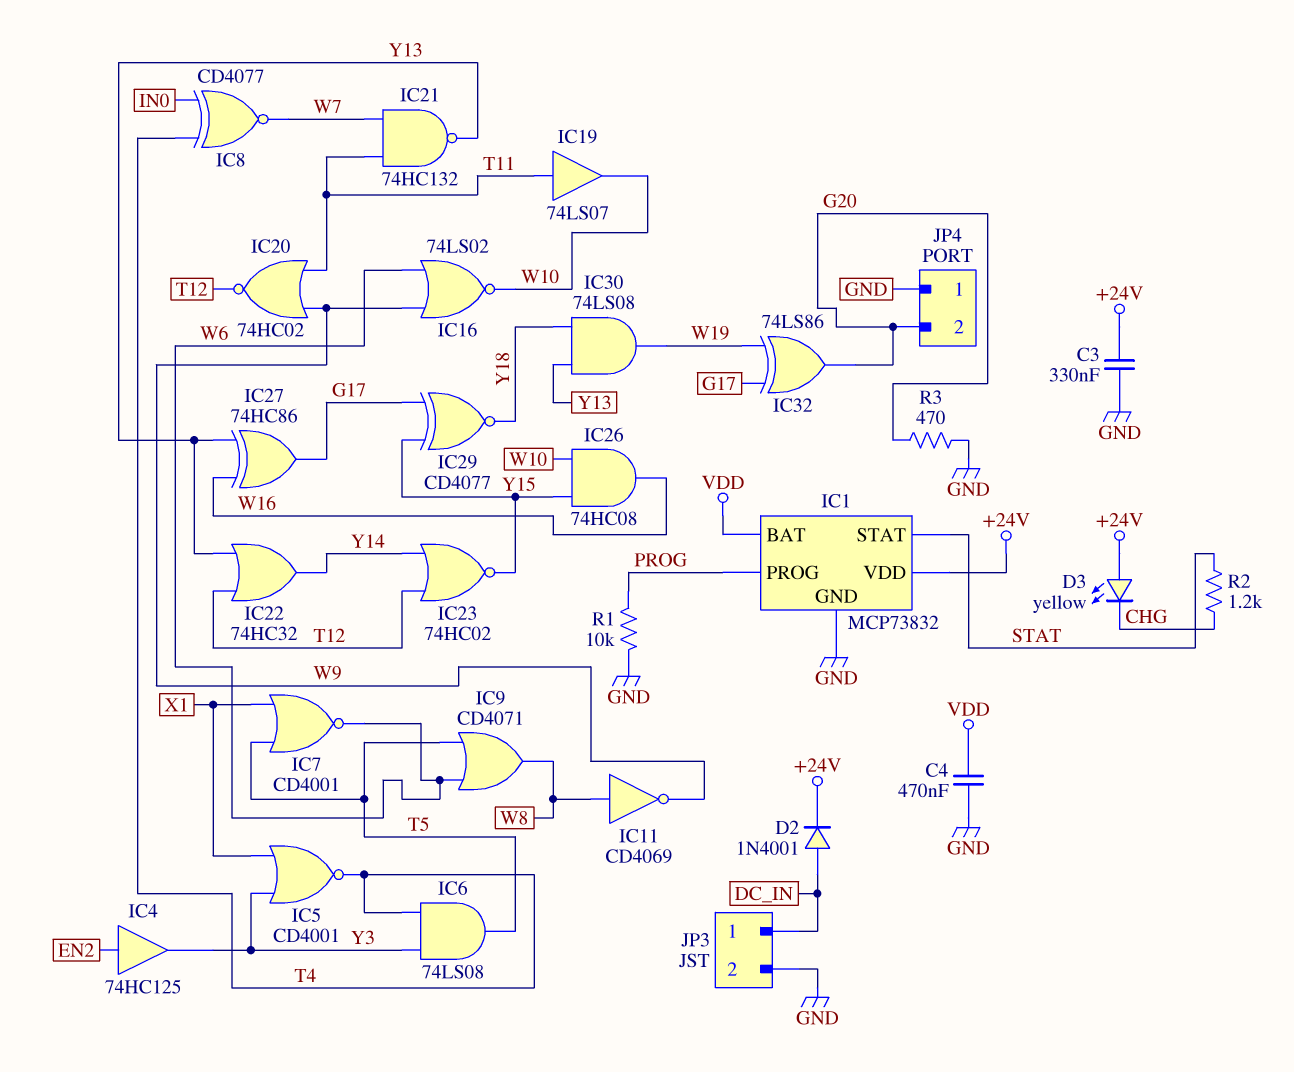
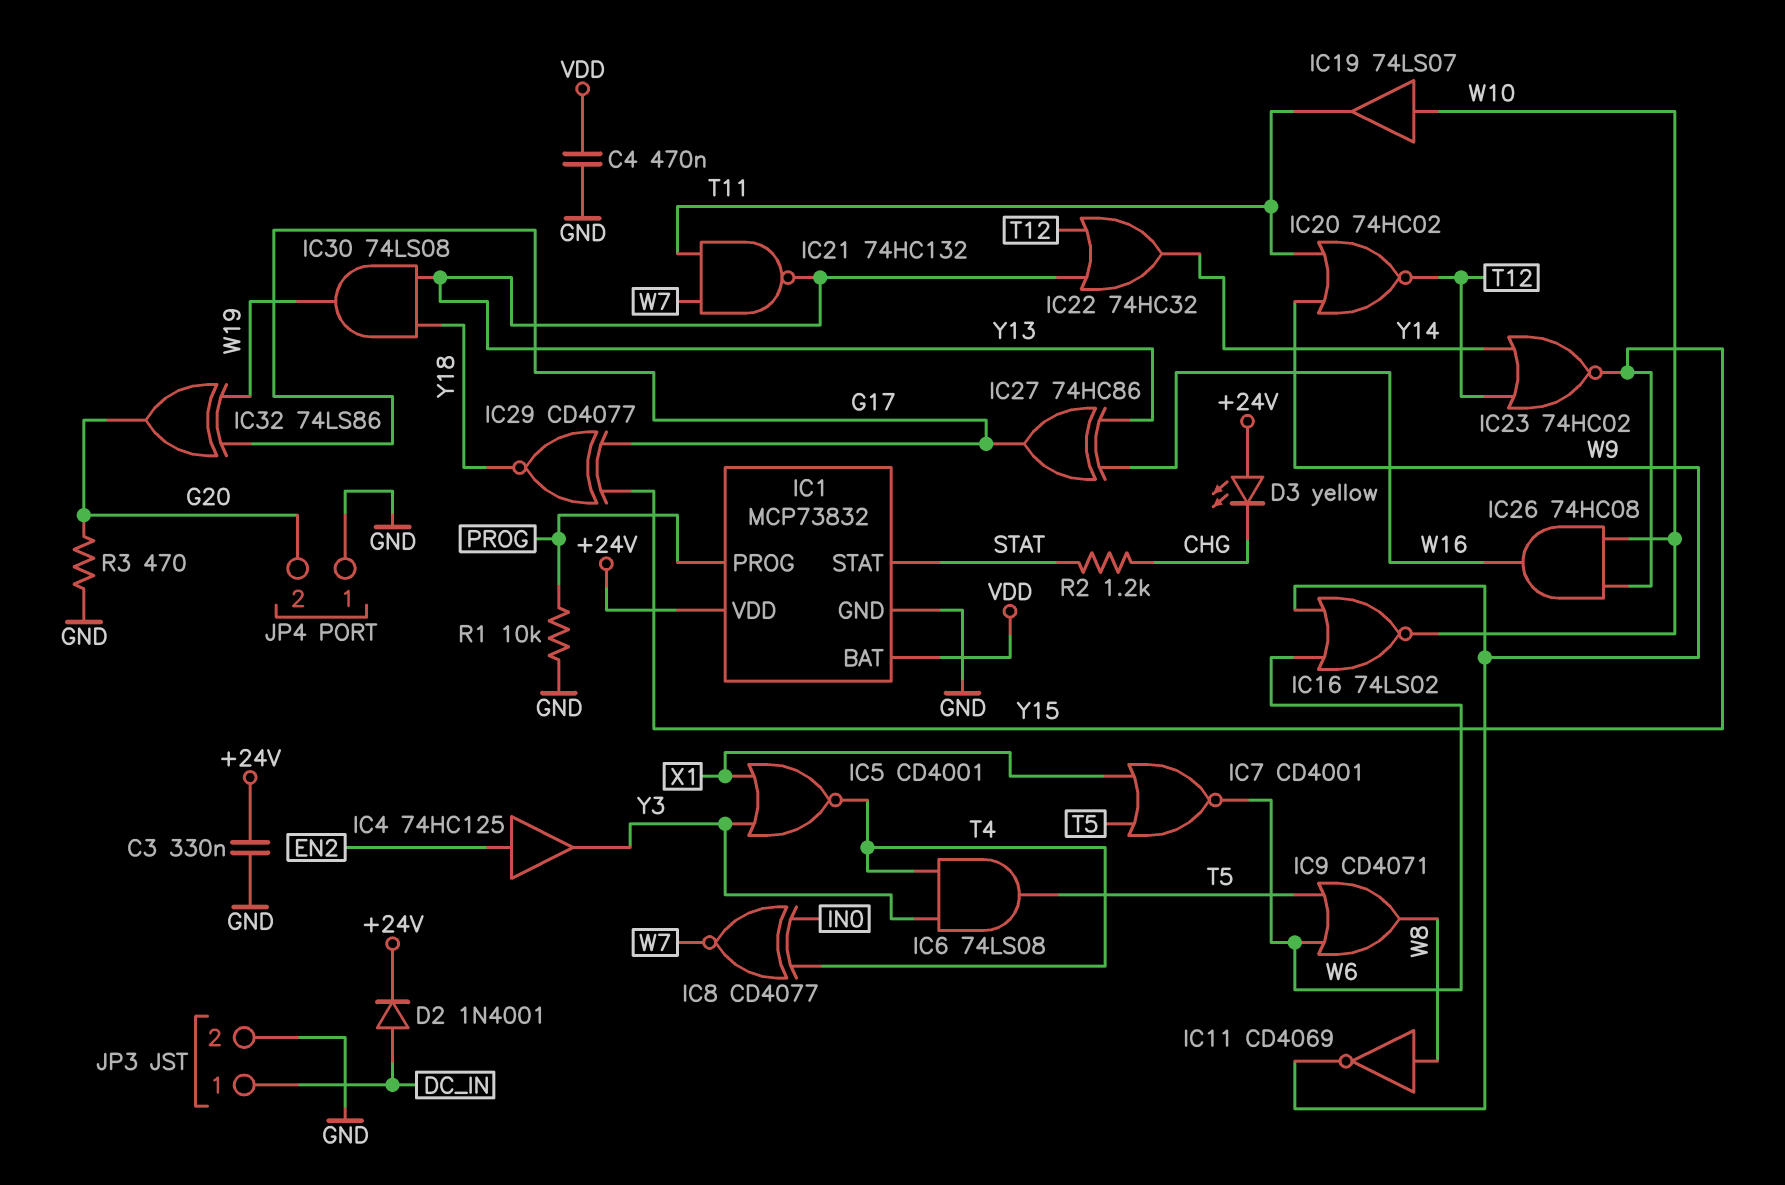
IC19: buffer 74LS07 (in T11, out W10) -> buffer 74LS07 (in W10, out T11)

